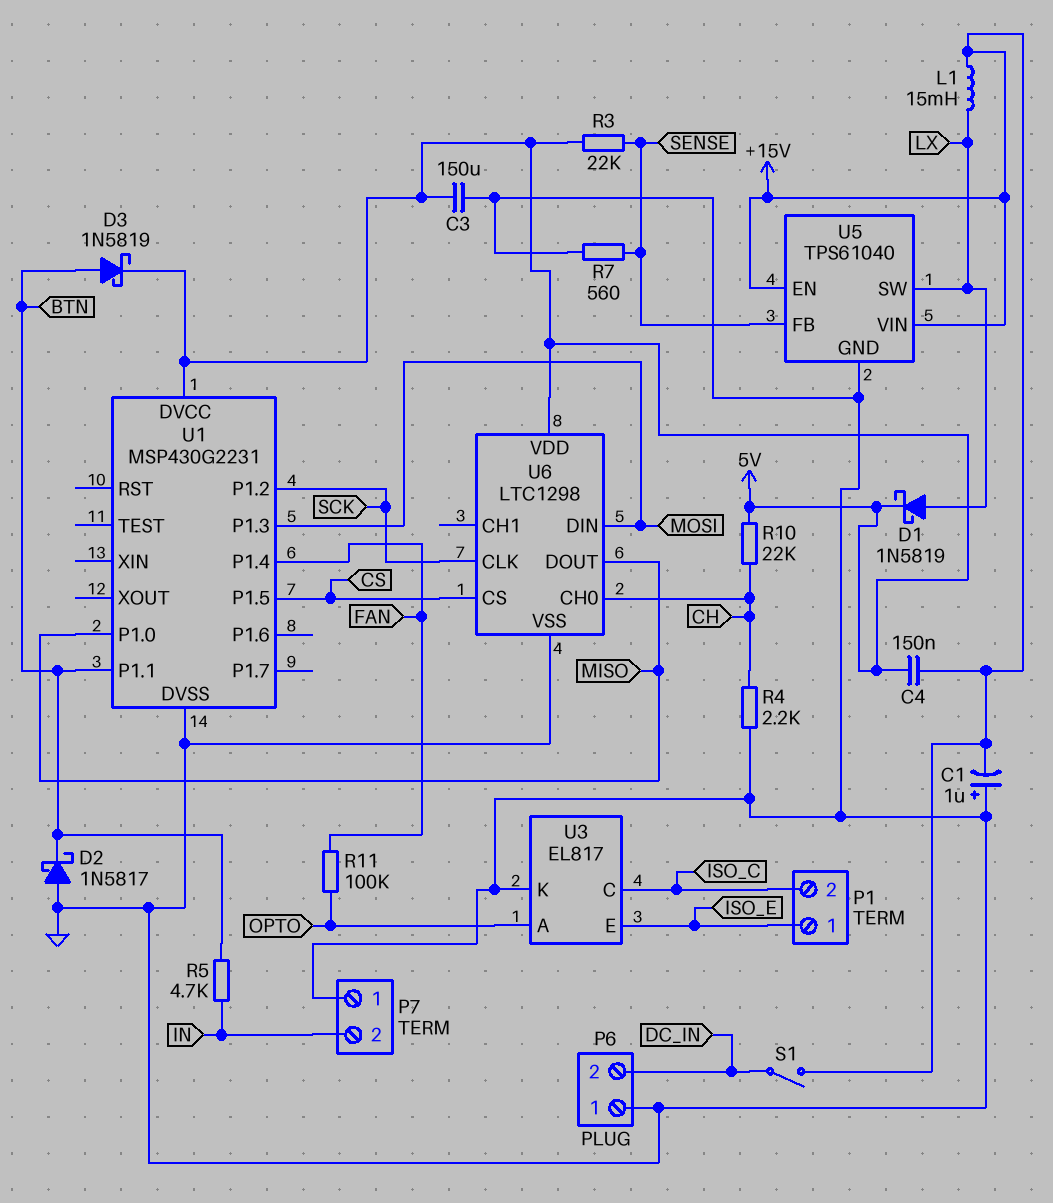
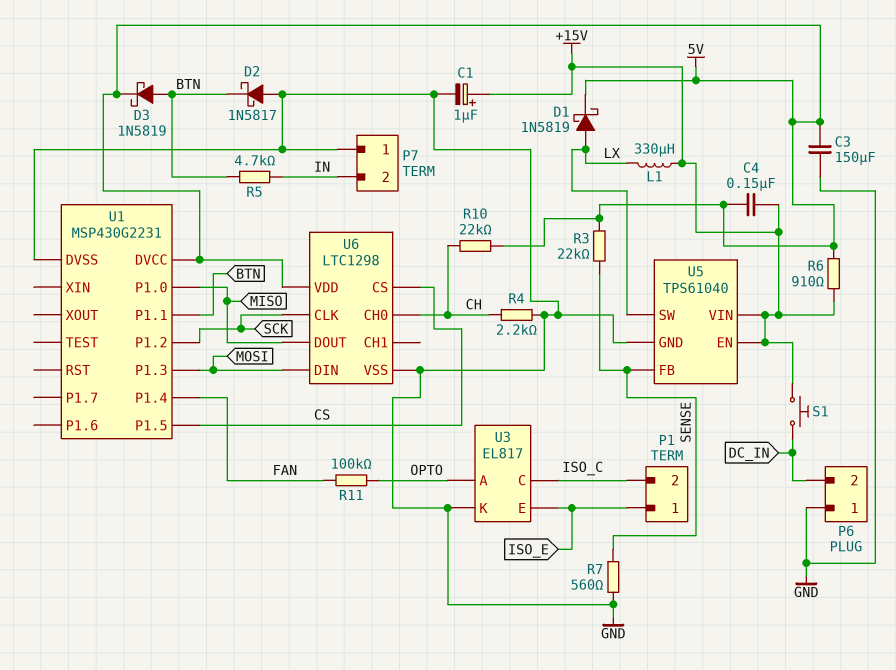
C1: 1uF (plus GND, minus +15V) -> 1uF (plus +15V, minus GND)
L1: 15mH (+15V, LX) -> 330uH (+15V, LX)
R6: none -> 910 (+15V, 5V)
S1: switch (+15V, DC_IN) -> button (+15V, DC_IN)

